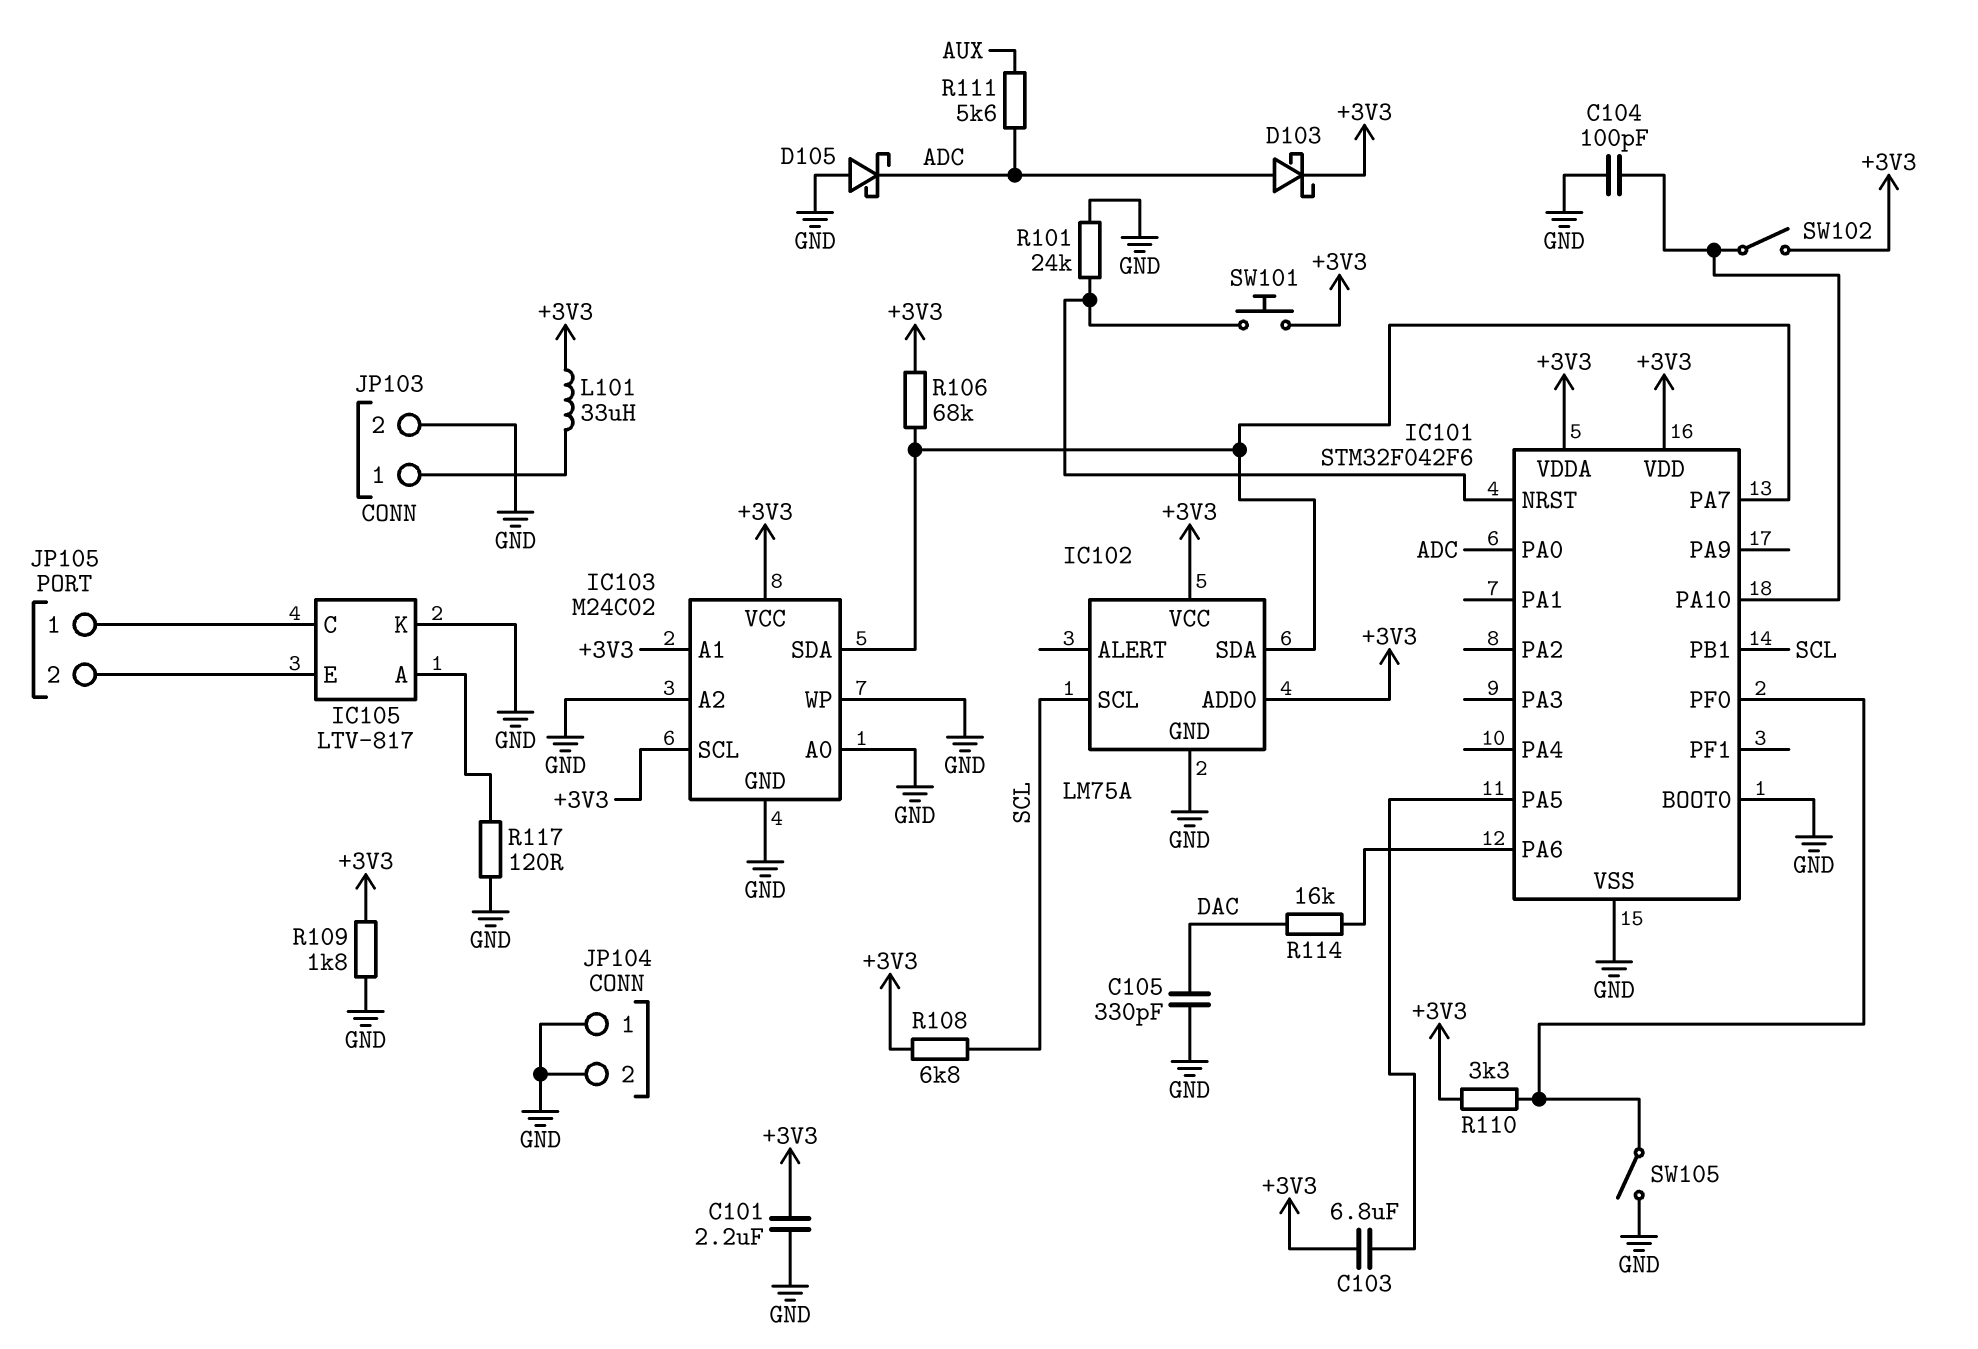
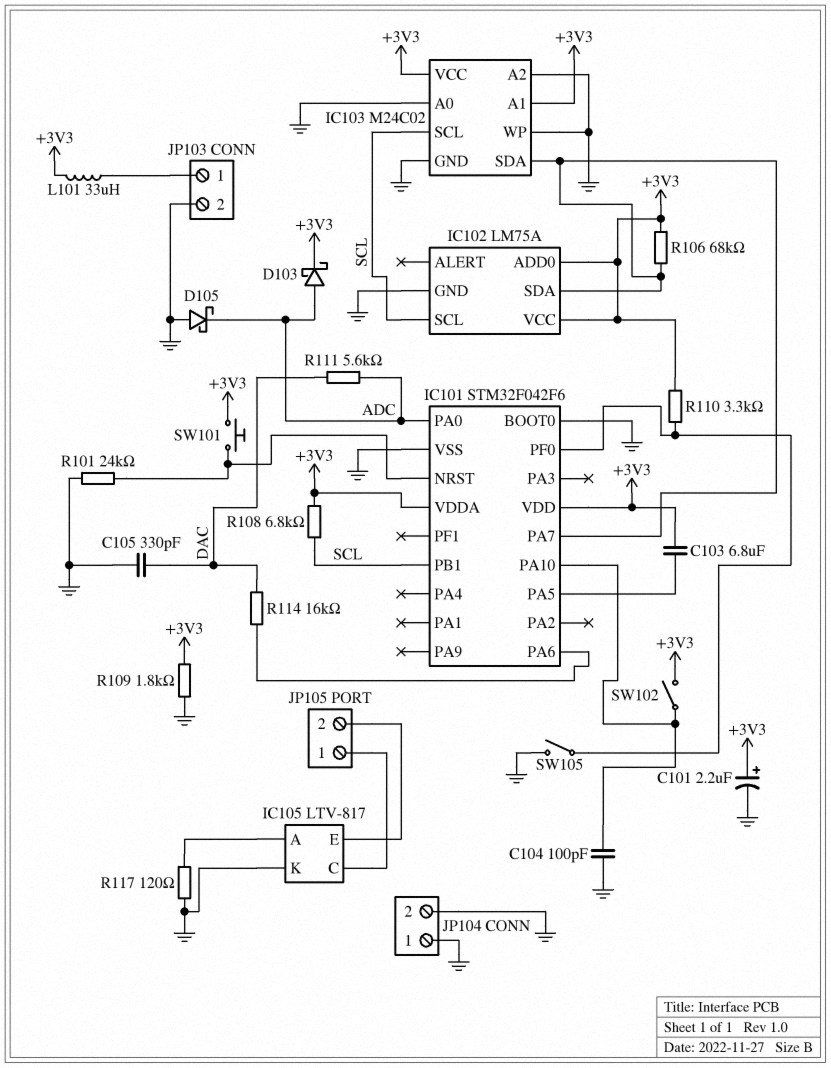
C101: 2.2uF (+3V3, GND) -> 2.2uF (plus +3V3, minus GND)
IC103 pin SCL: +3V3 -> SCL
R111: 5.6k (ADC, AUX) -> 5.6k (ADC, DAC)

